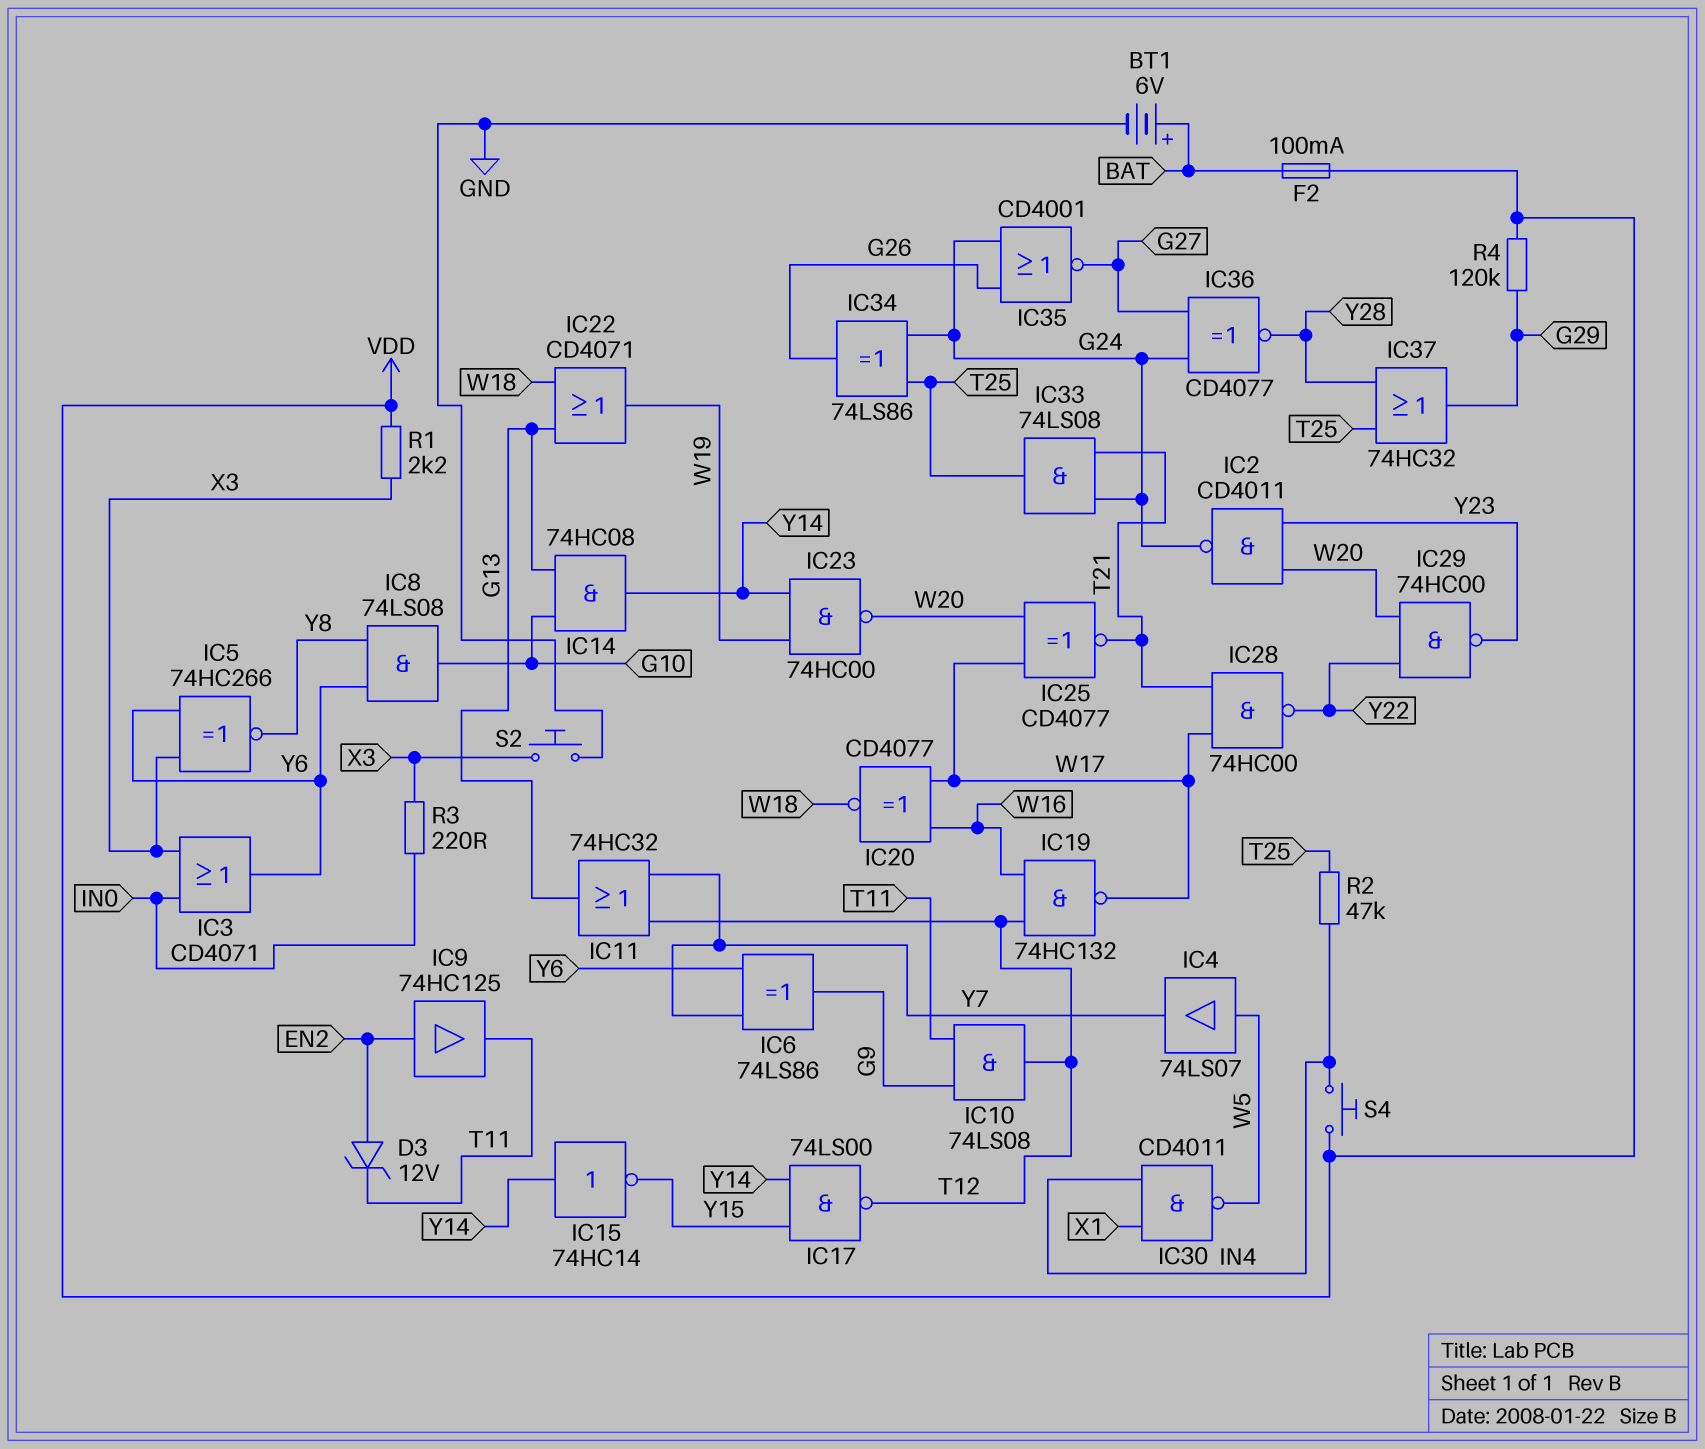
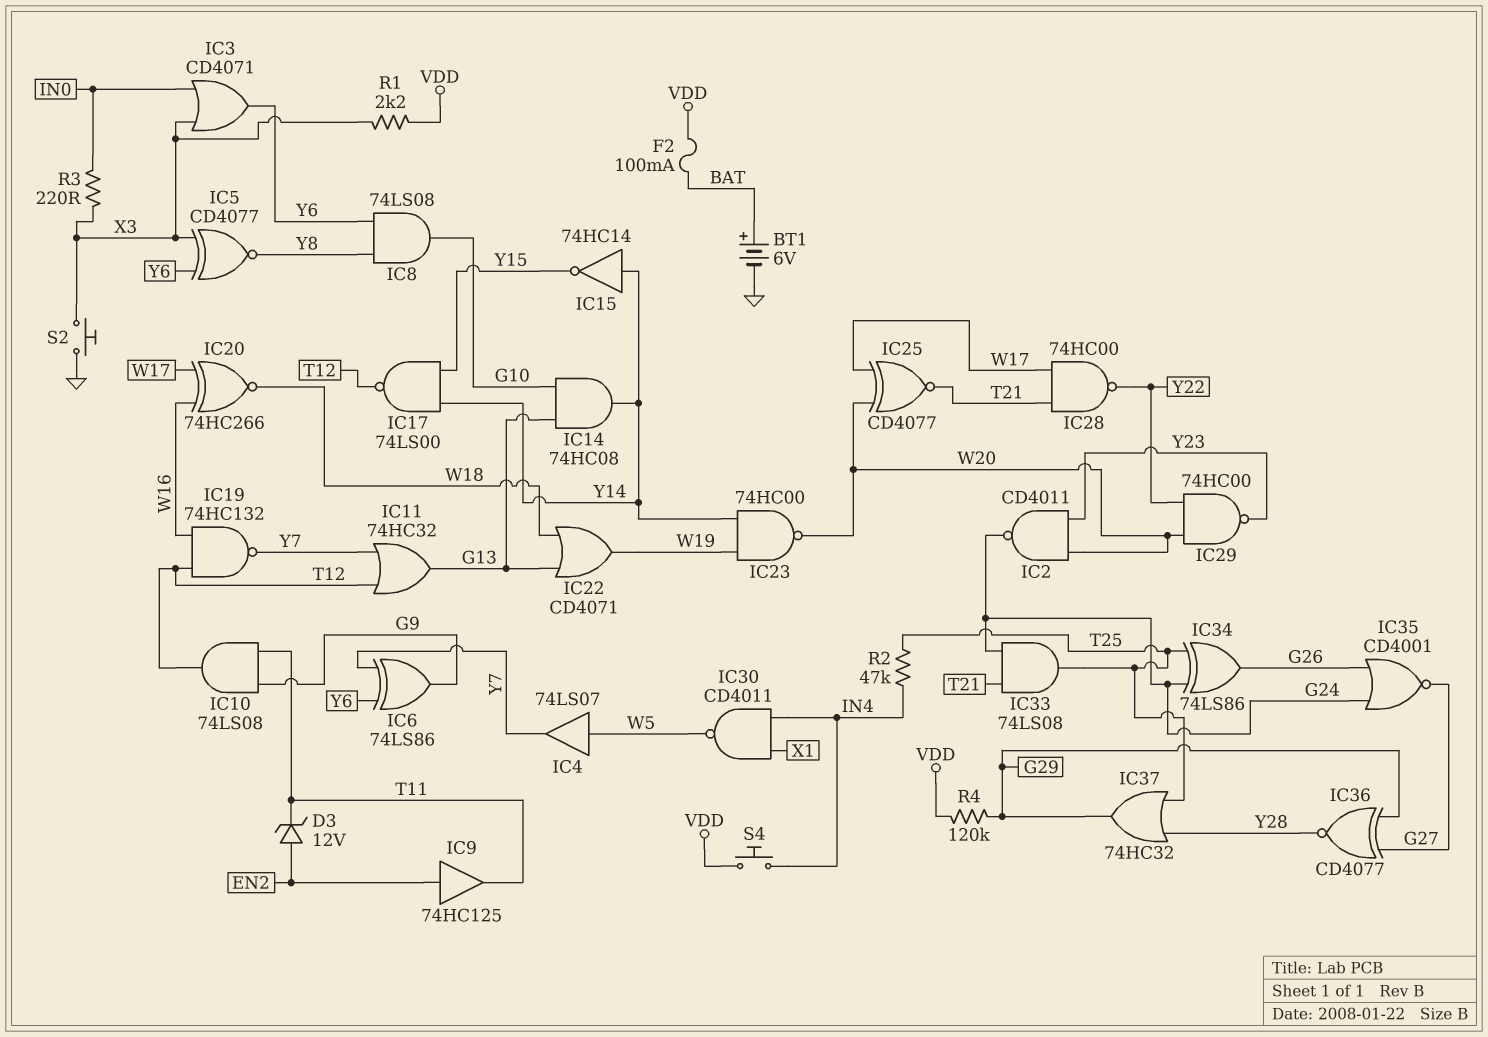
IC5: XNOR 74HC266 (in X3, in Y6, out Y8) -> XNOR CD4077 (in X3, in Y6, out Y8)
IC19: NAND 74HC132 (in T12, in W16, out W17) -> NAND 74HC132 (in T12, in W16, out Y7)
IC20: XNOR CD4077 (in W16, in W17, out W18) -> XNOR 74HC266 (in W16, in W17, out W18)
IC36: XNOR CD4077 (in G24, in G27, out Y28) -> XNOR CD4077 (in G27, in G29, out Y28)

